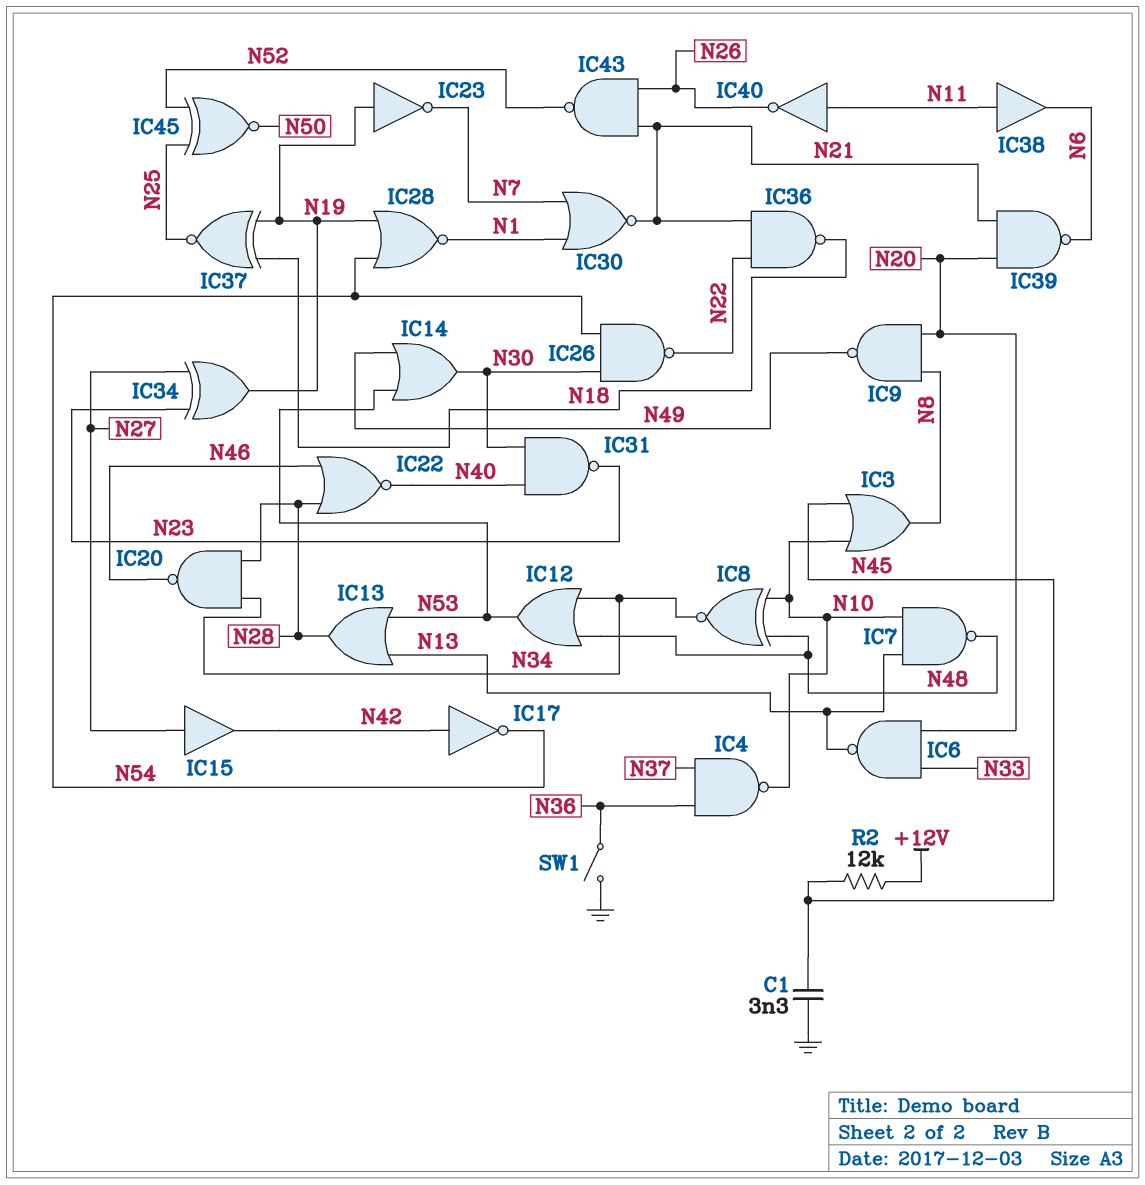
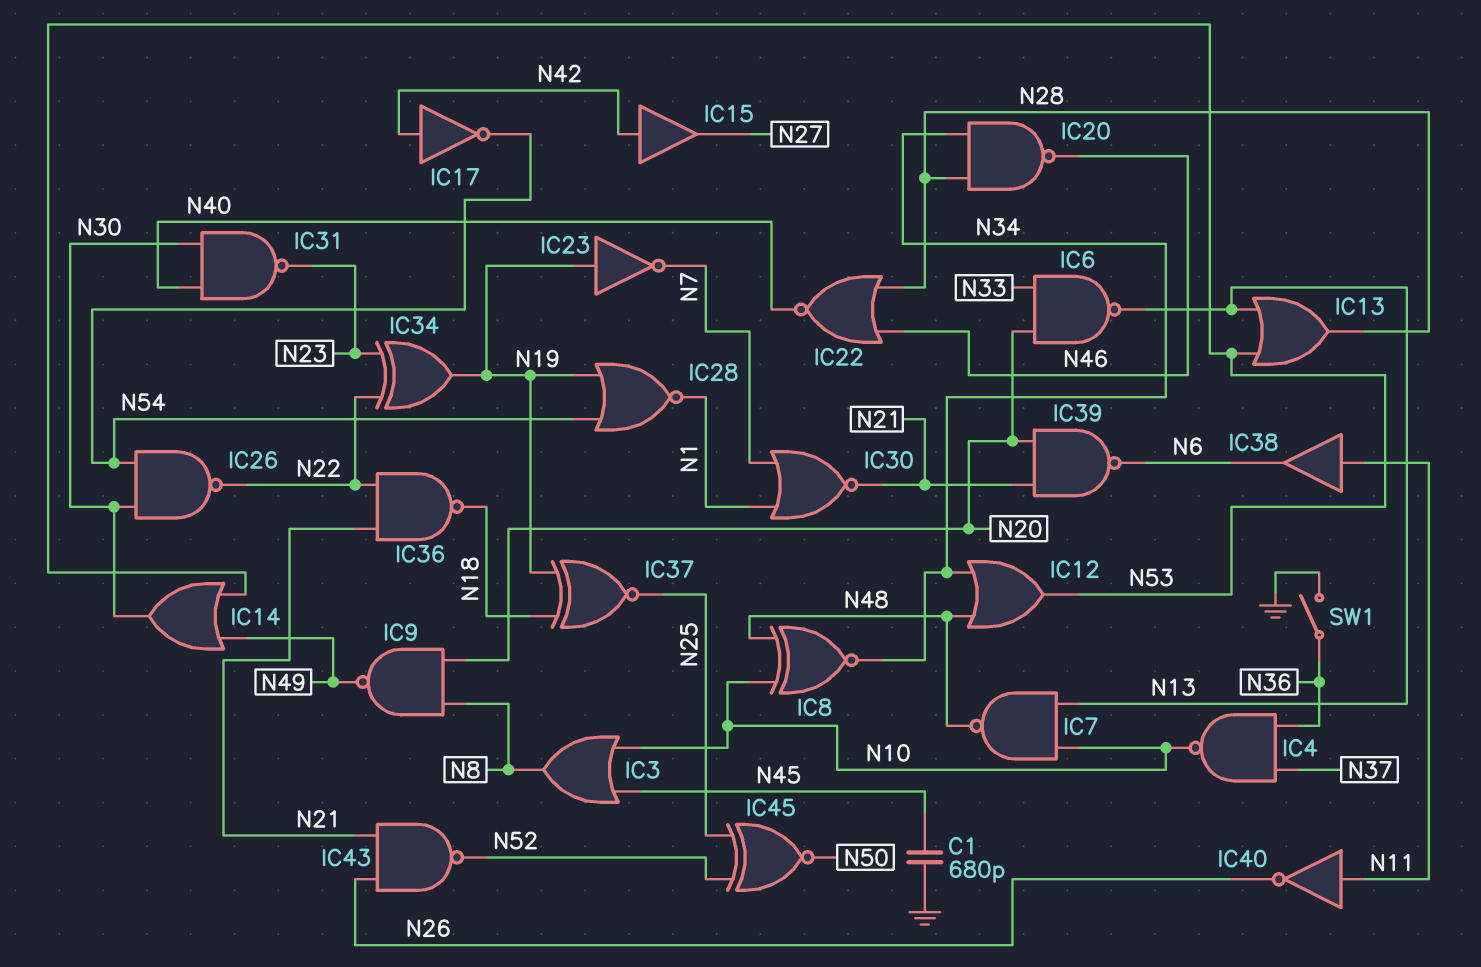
C1: 3.3nF (GND, N45) -> 680pF (GND, N45)
IC15: buffer (in N27, out N42) -> buffer (in N42, out N27)
IC34: XOR (in N23, in N27, out N19) -> XOR (in N22, in N23, out N19)
R2: 12k (+12V, N45) -> none

